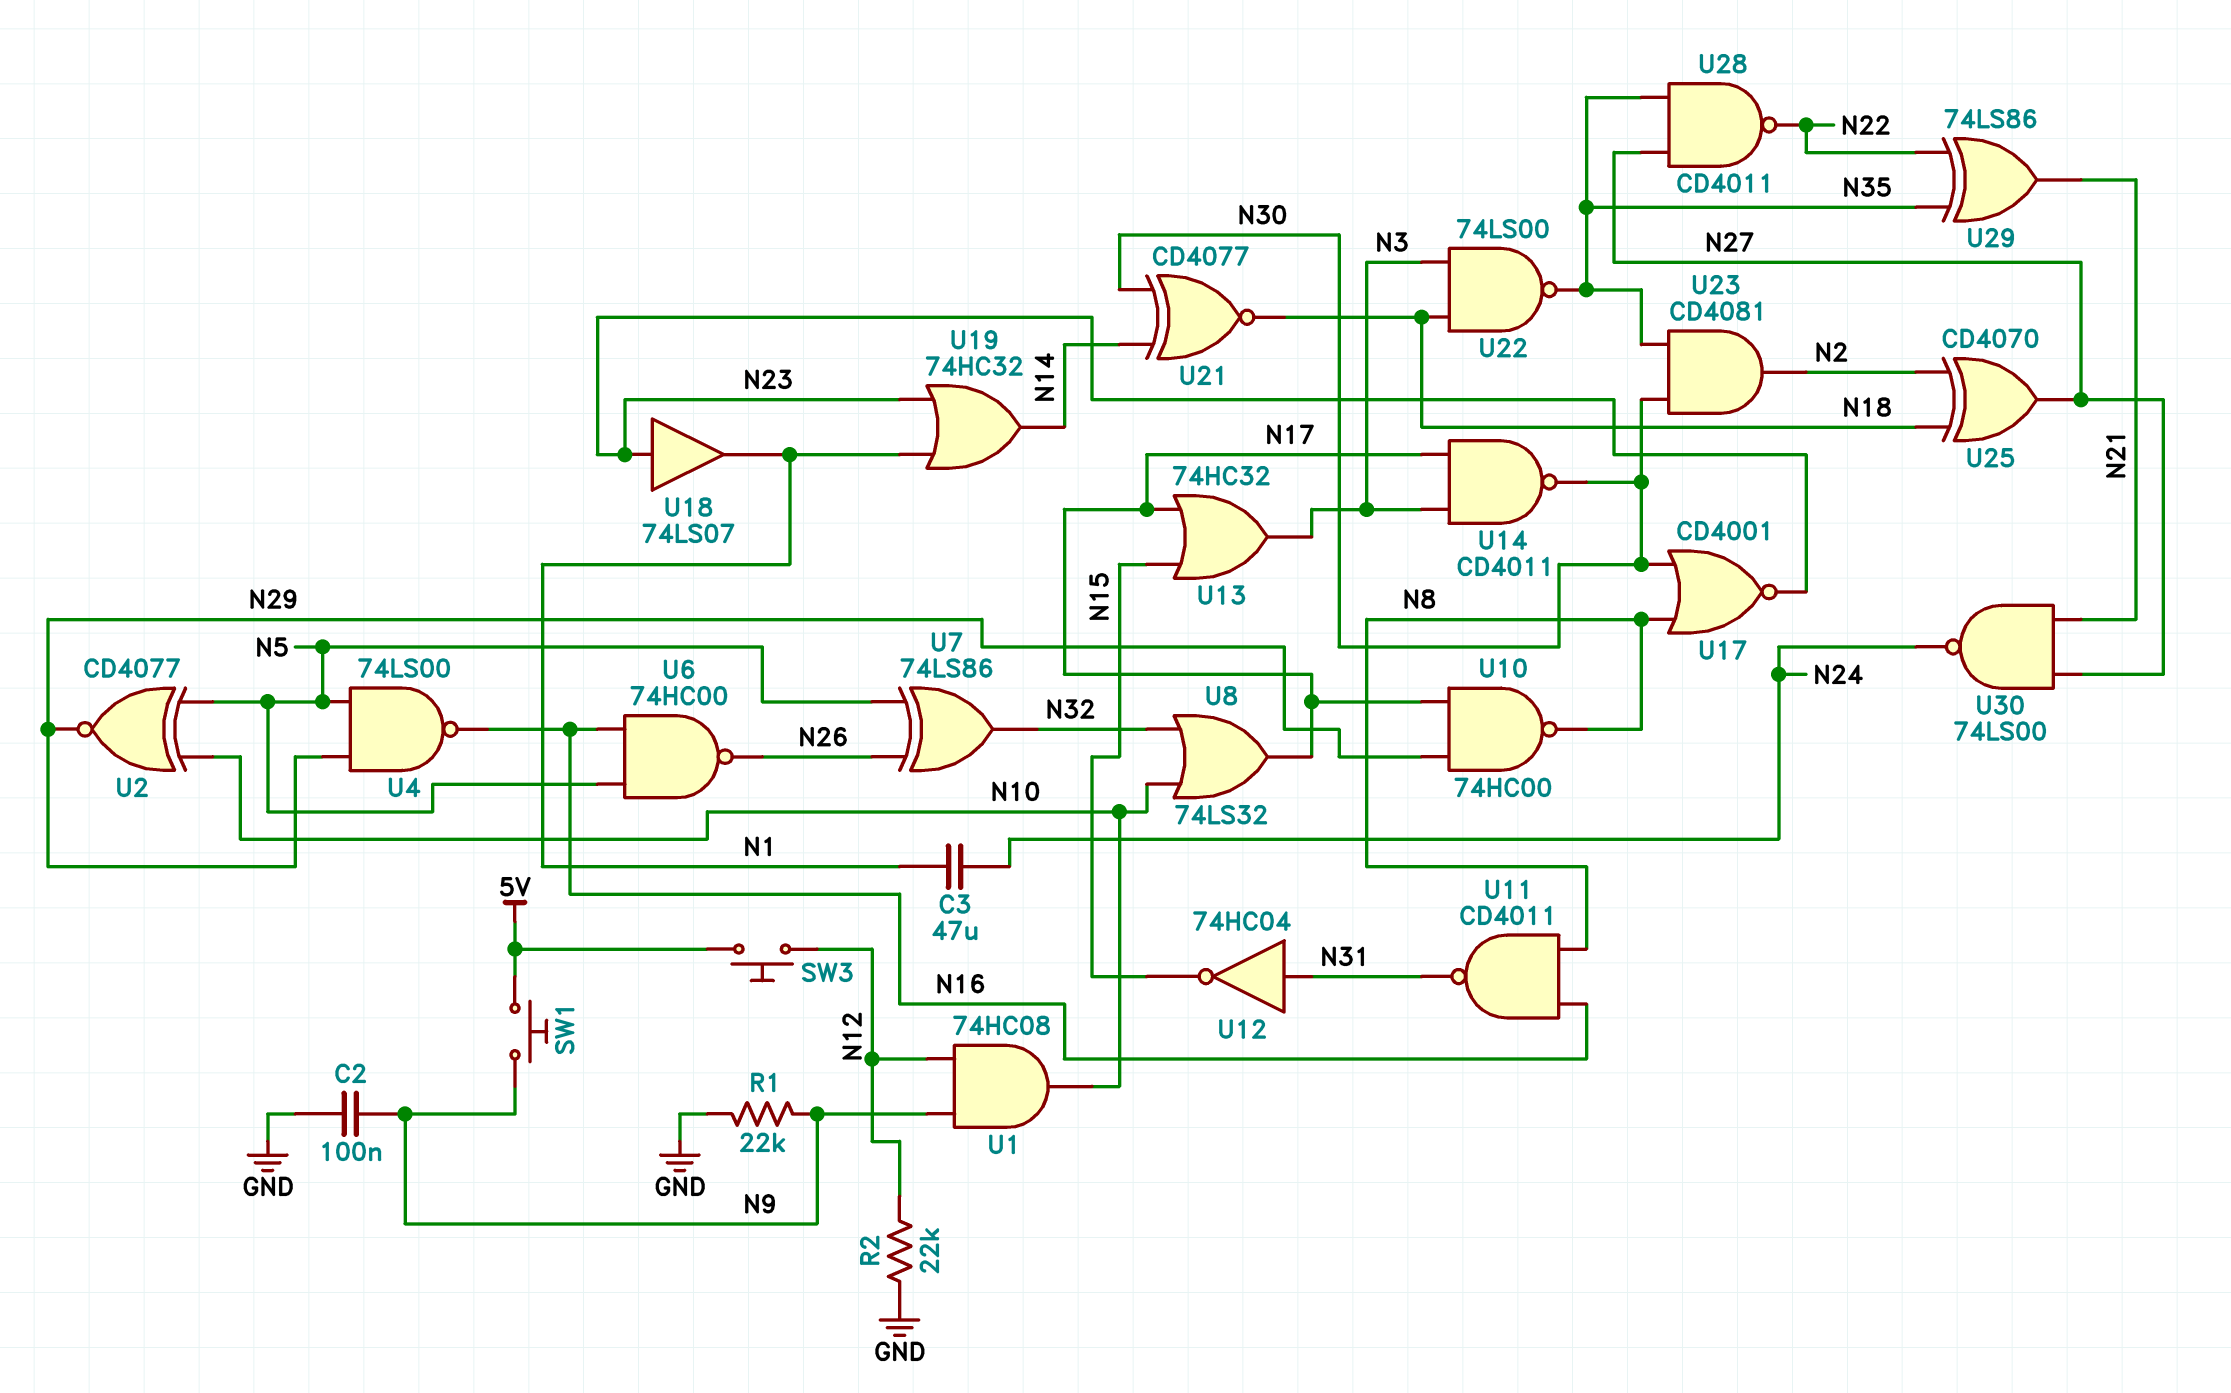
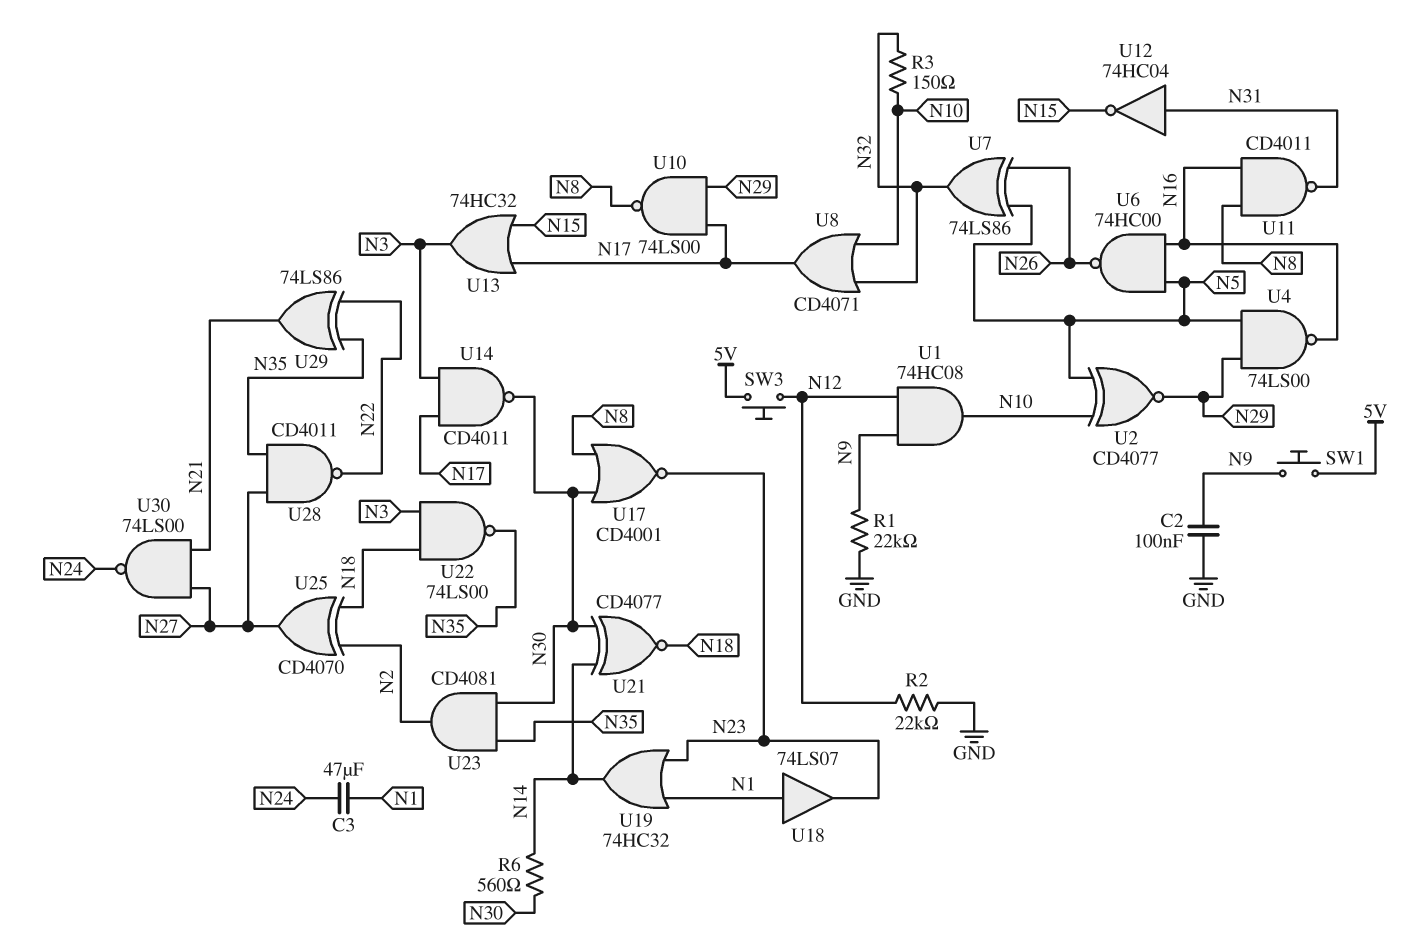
R3: none -> 150 (N10, N32)
R6: none -> 560 (N14, N30)
U8: OR 74LS32 (in N10, in N32, out N17) -> OR CD4071 (in N10, in N32, out N17)
U10: NAND 74HC00 (in N17, in N29, out N8) -> NAND 74LS00 (in N17, in N29, out N8)
U18: buffer 74LS07 (in N23, out N1) -> buffer 74LS07 (in N1, out N23)

